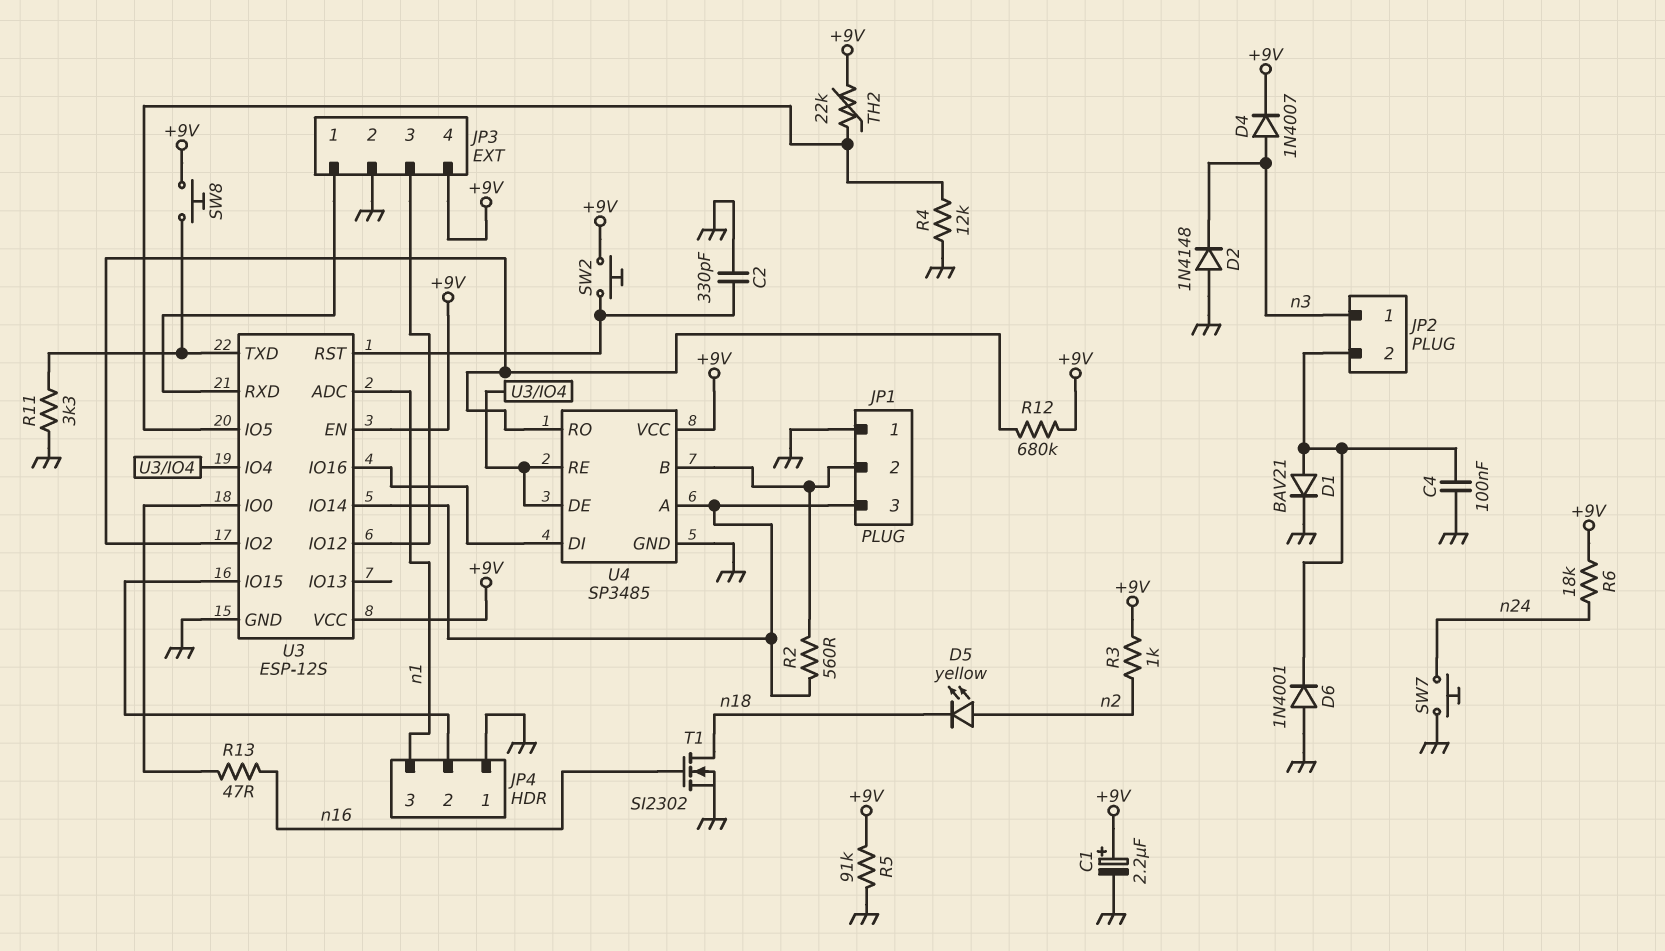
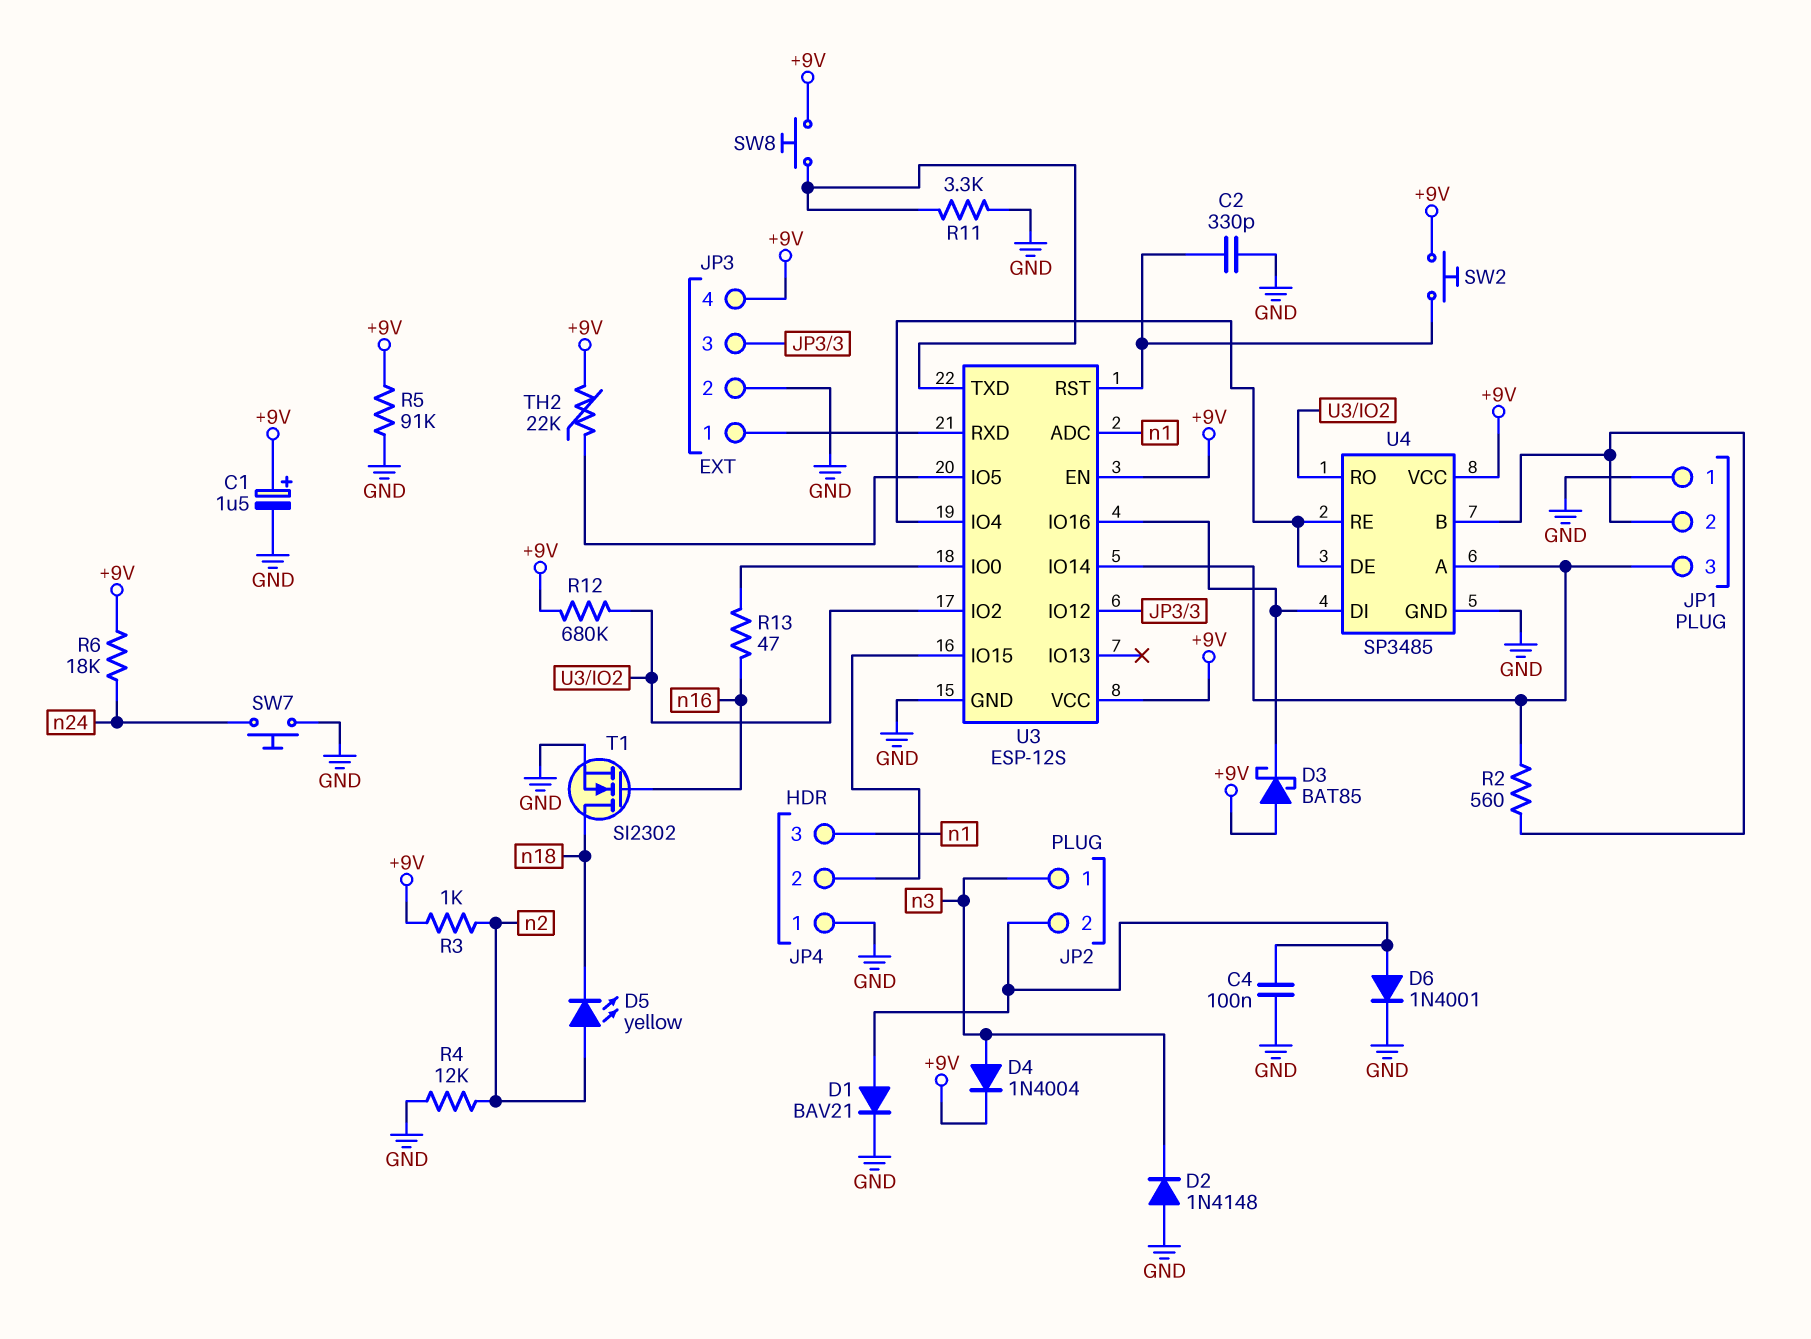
C1: 2.2uF (plus +9V, minus GND) -> 1.5uF (plus +9V, minus GND)
D3: none -> schottky BAT85 (A +9V, K U3/IO16)
D4: diode 1N4007 (A n3, K +9V) -> diode 1N4004 (A n3, K +9V)
D6: diode 1N4001 (A GND, K JP2/2) -> diode 1N4001 (A JP2/2, K GND)
R4: 12k (GND, U3/IO5) -> 12k (GND, n2)

